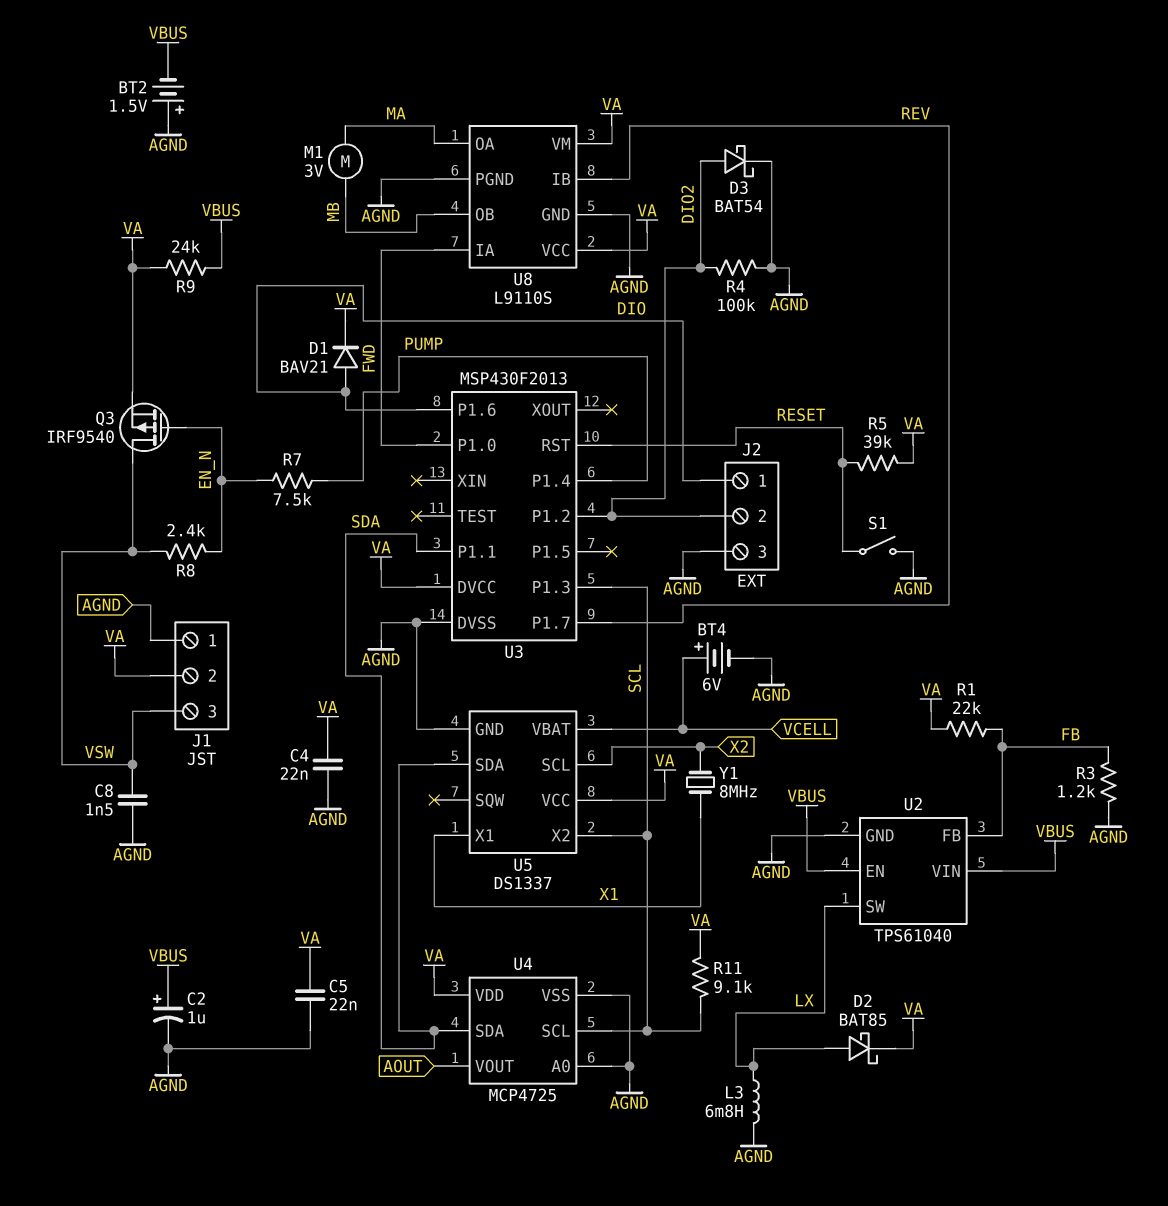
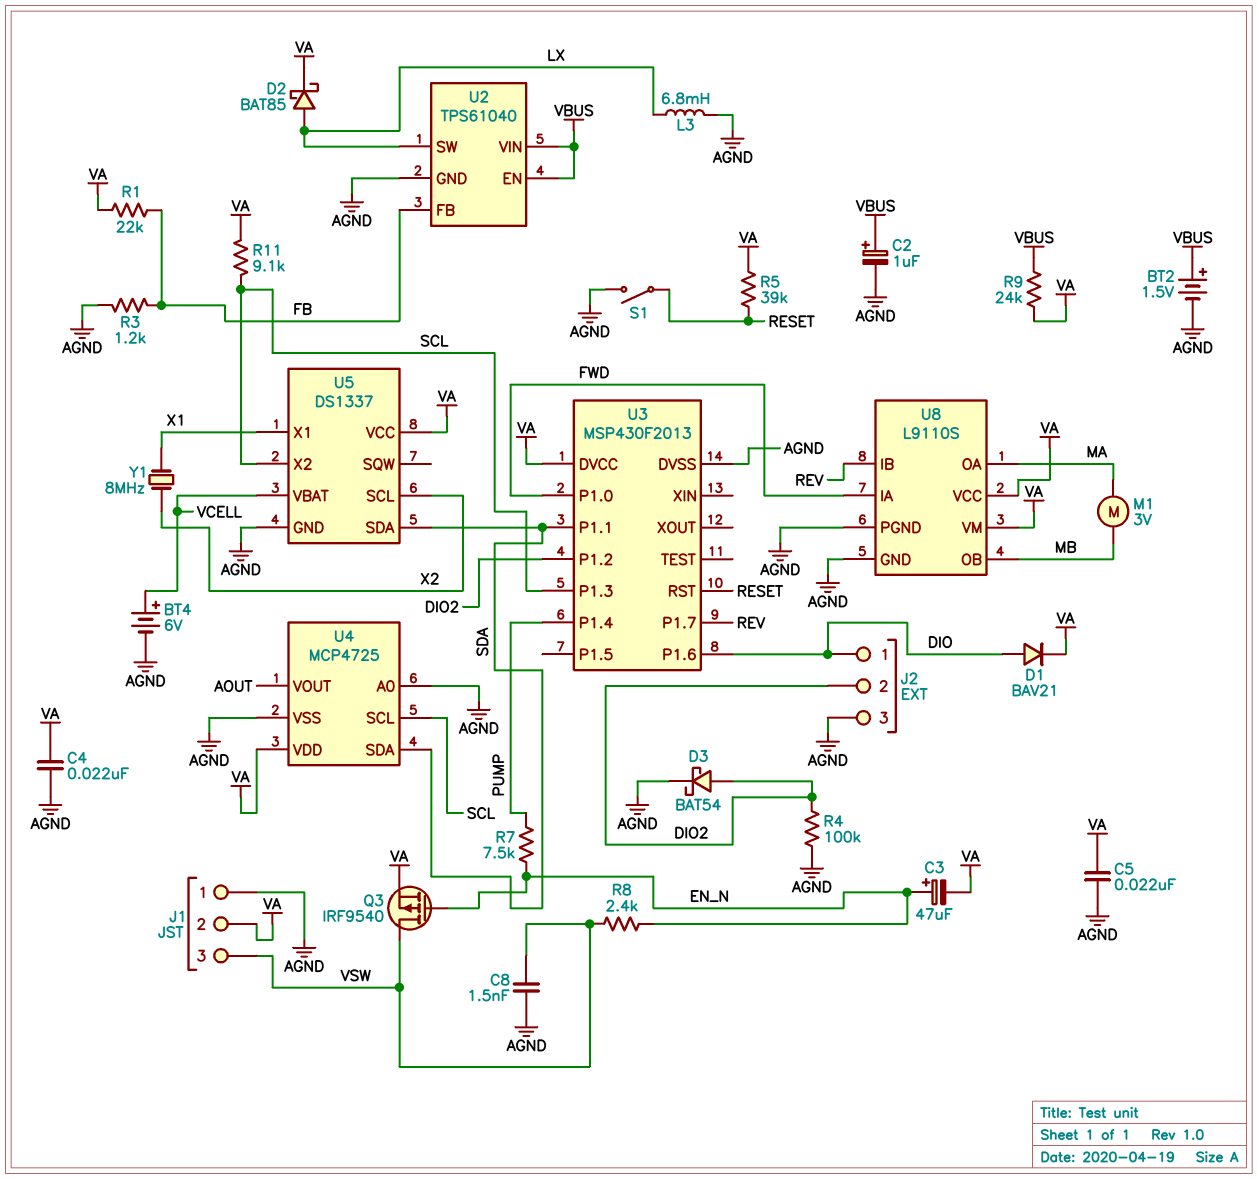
BT2: 1.5V (plus AGND, minus VBUS) -> 1.5V (plus VBUS, minus AGND)
C3: none -> 47uF (plus EN_N, minus VA)

